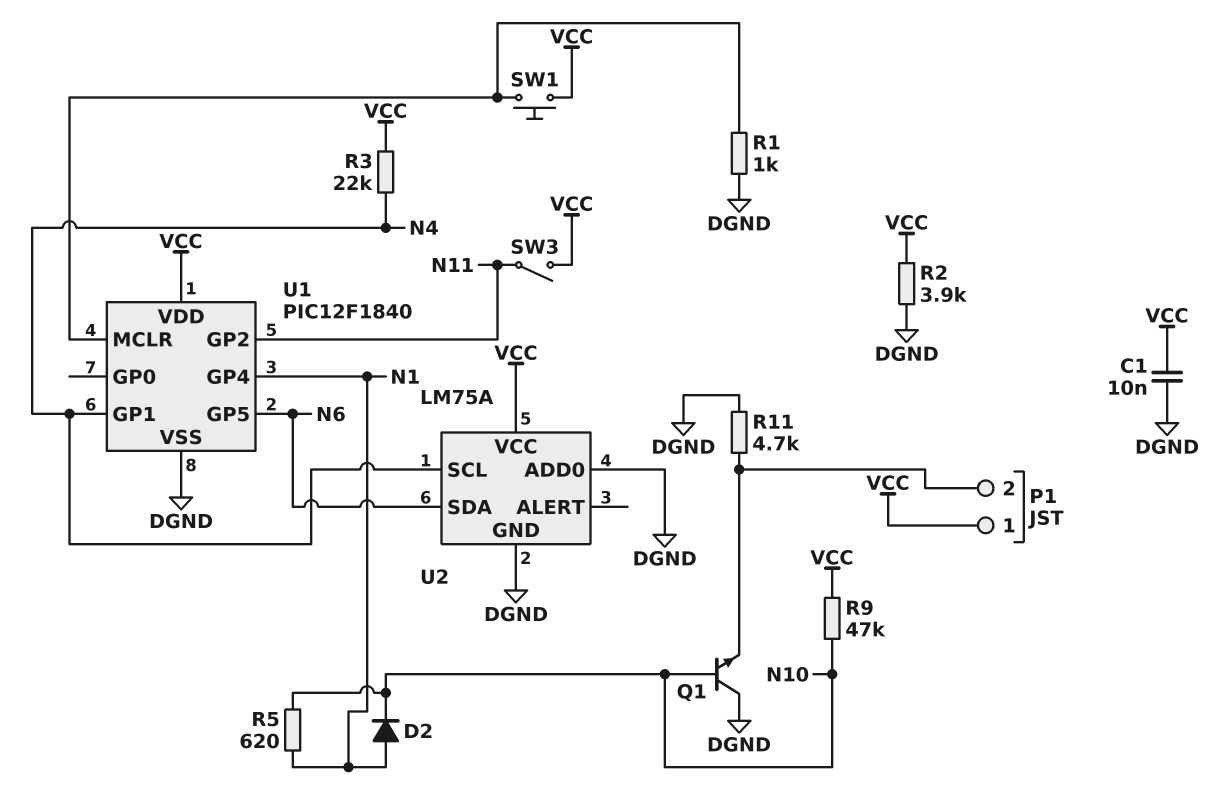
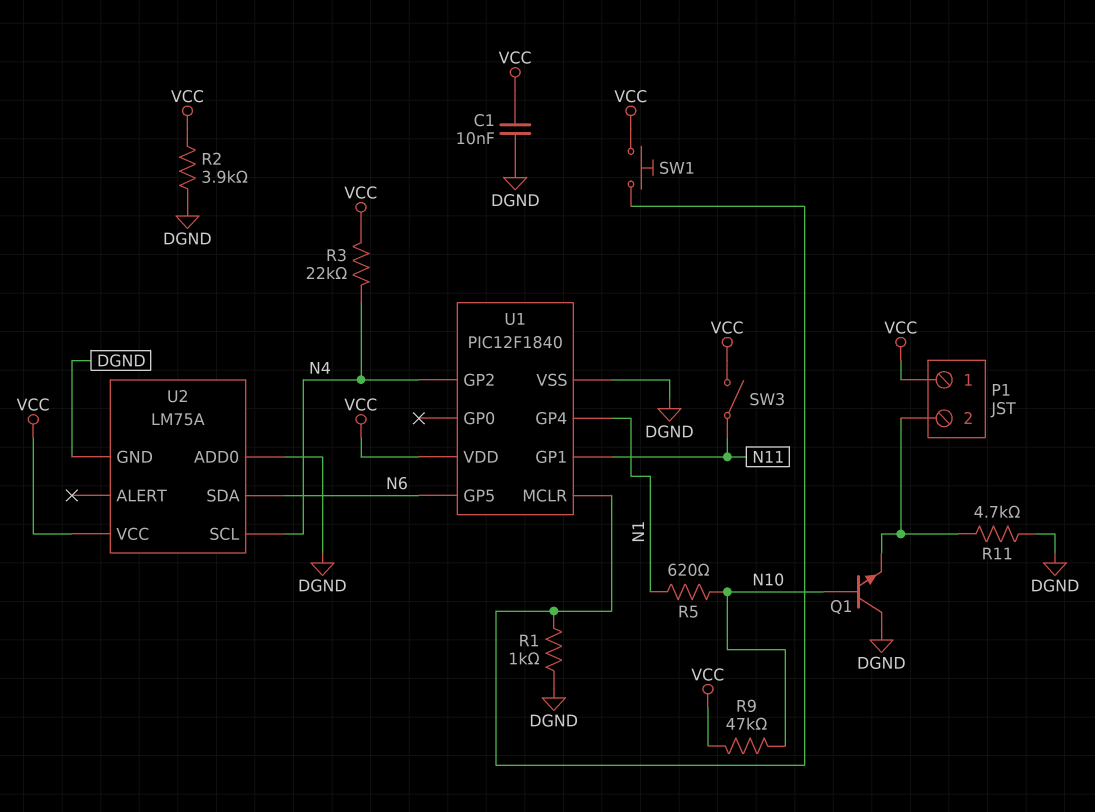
D2: diode (A N1, K N10) -> none
U1 pin GP1: N4 -> N11
U1 pin GP2: N11 -> N4

